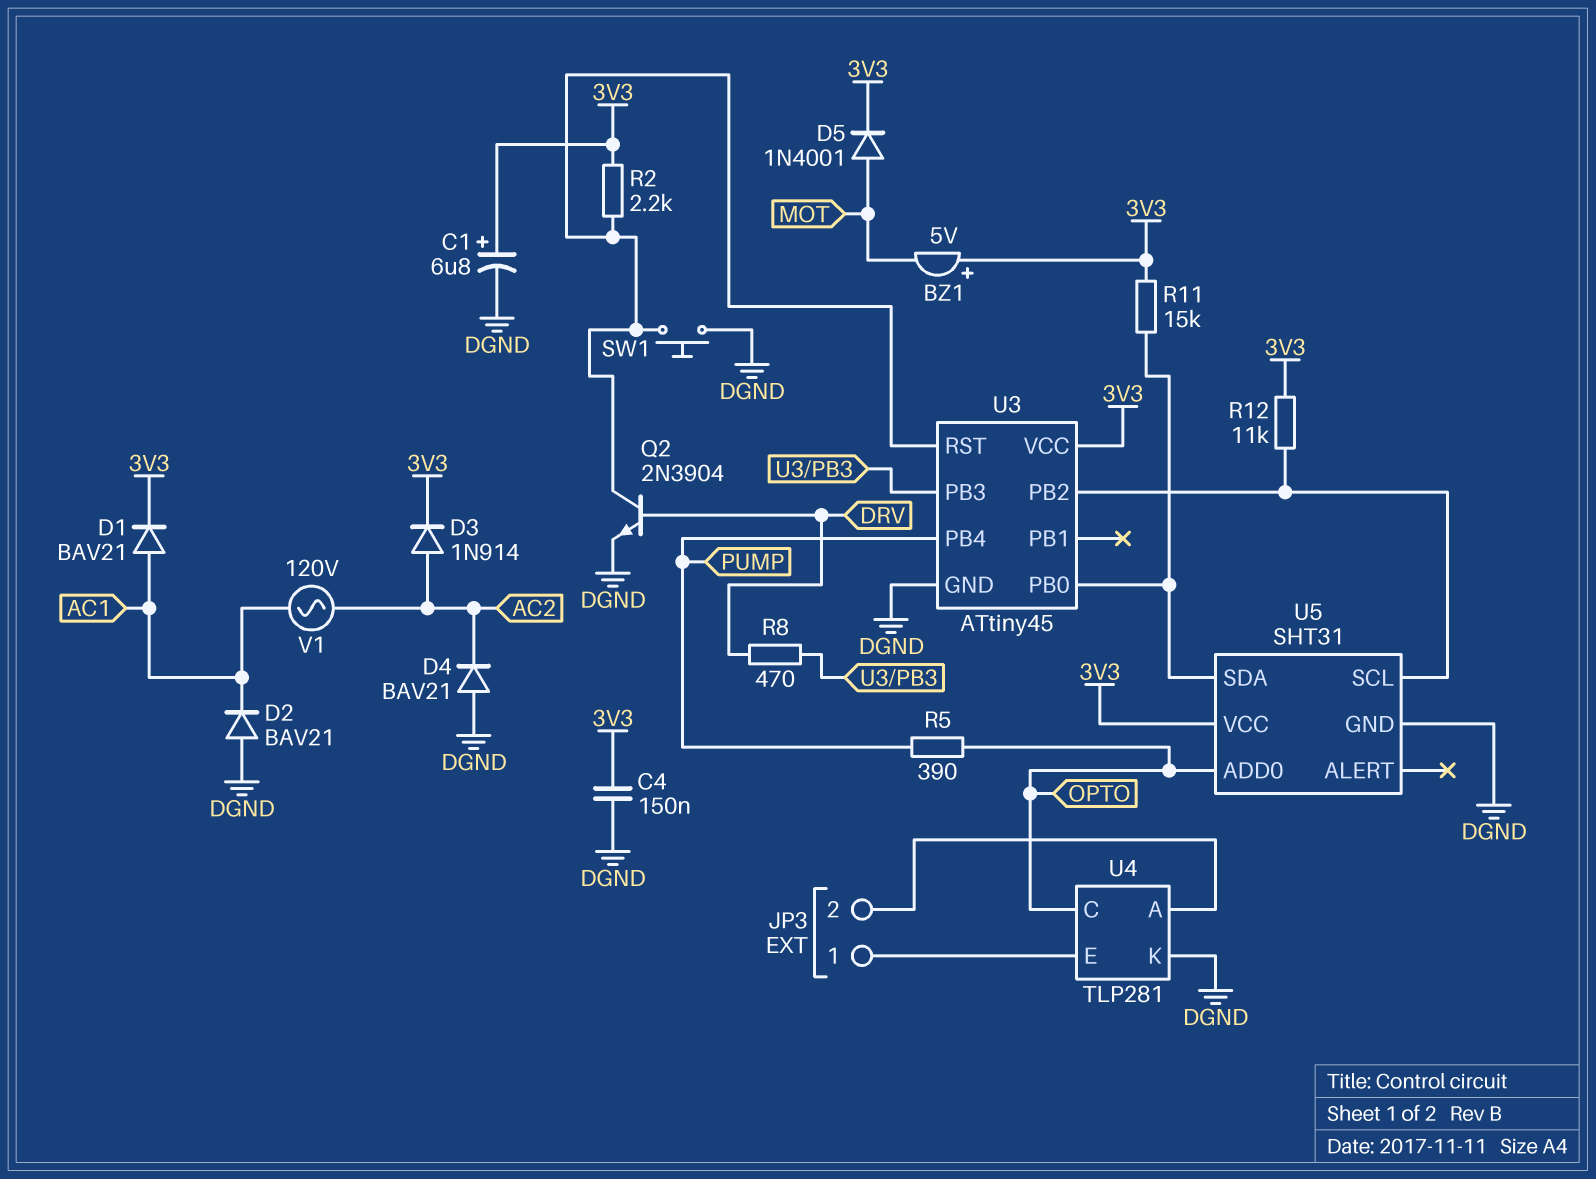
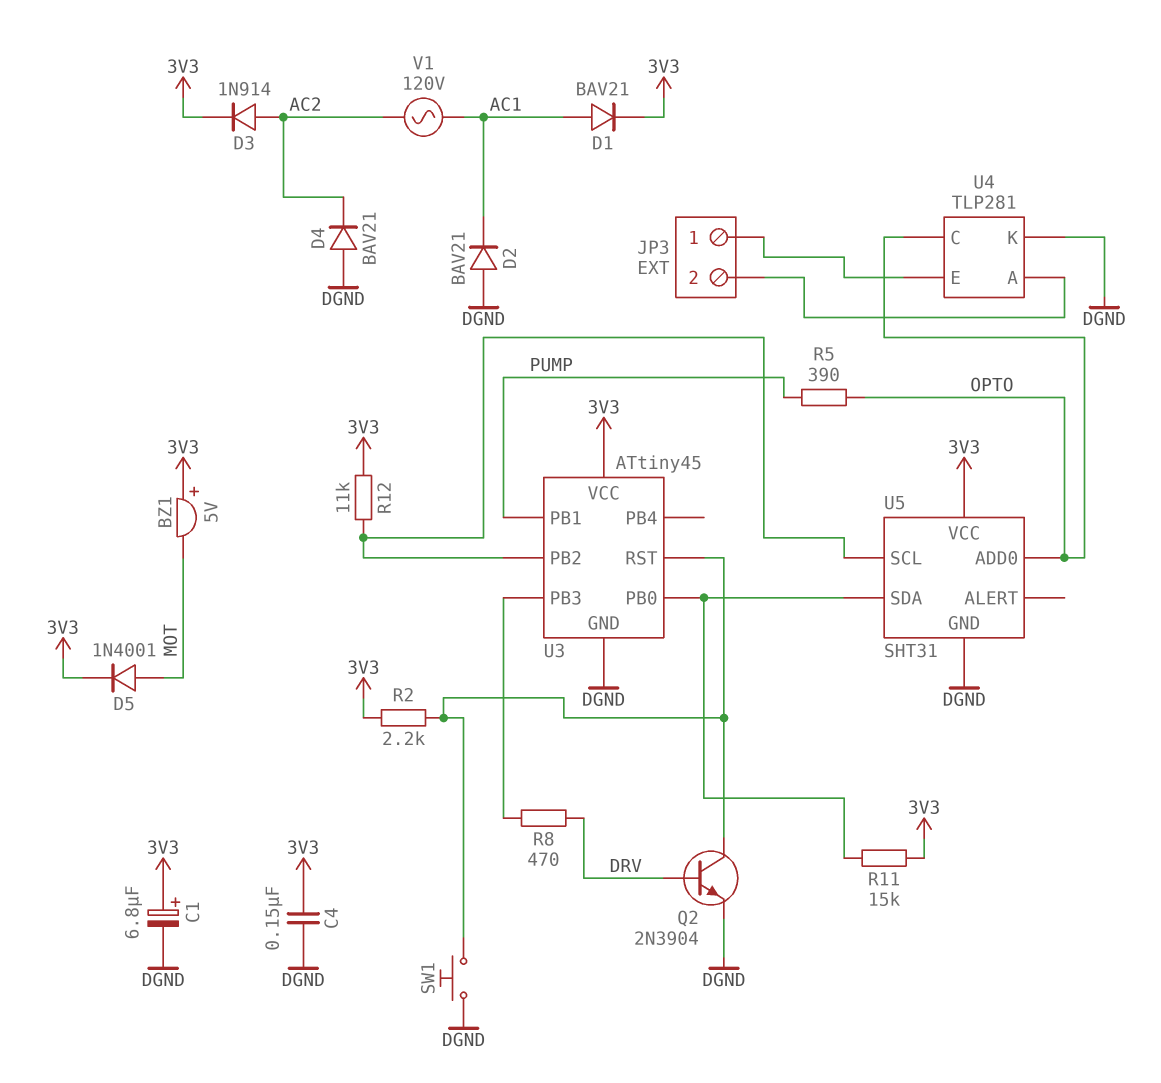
U3 pin PB1: none -> PUMP
U3 pin PB4: PUMP -> none

